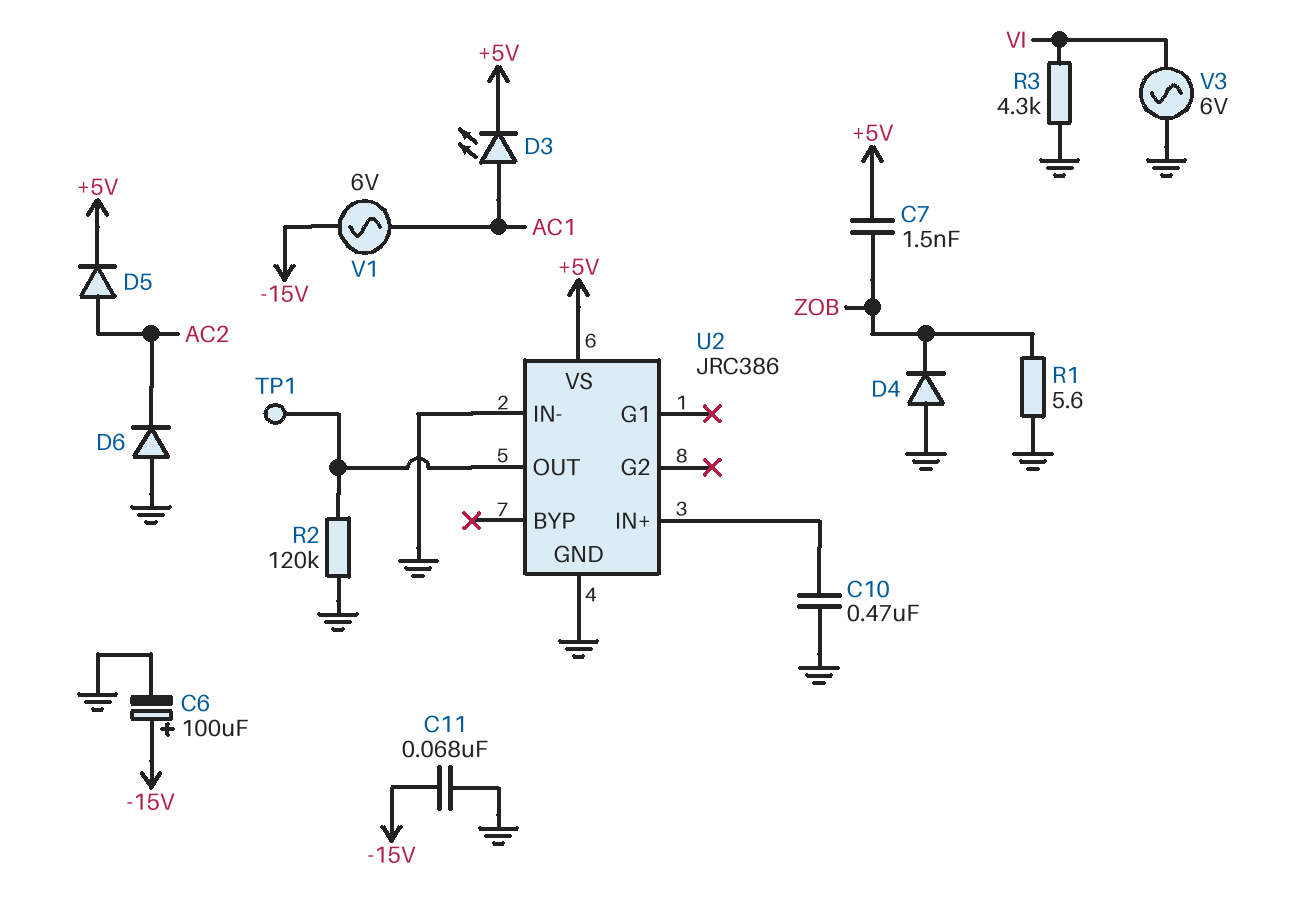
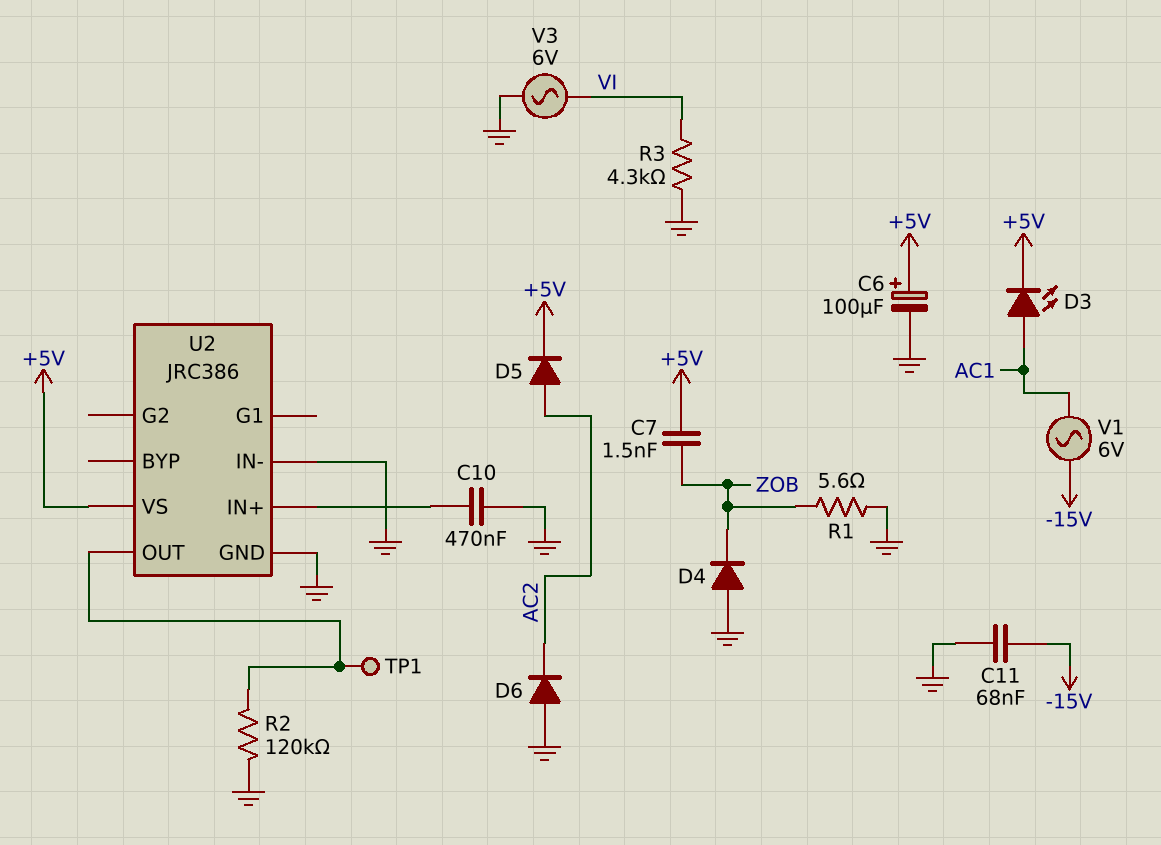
C6: 100uF (plus -15V, minus GND) -> 100uF (plus +5V, minus GND)

